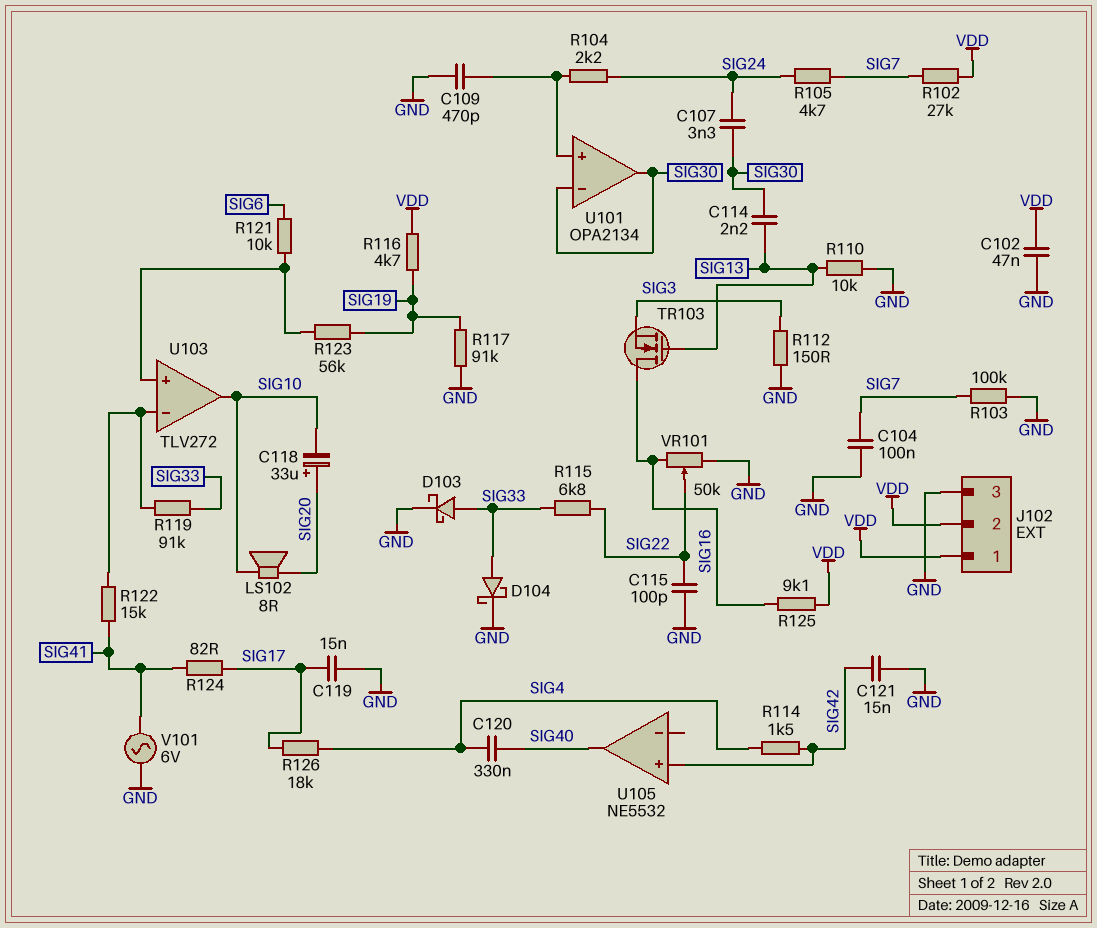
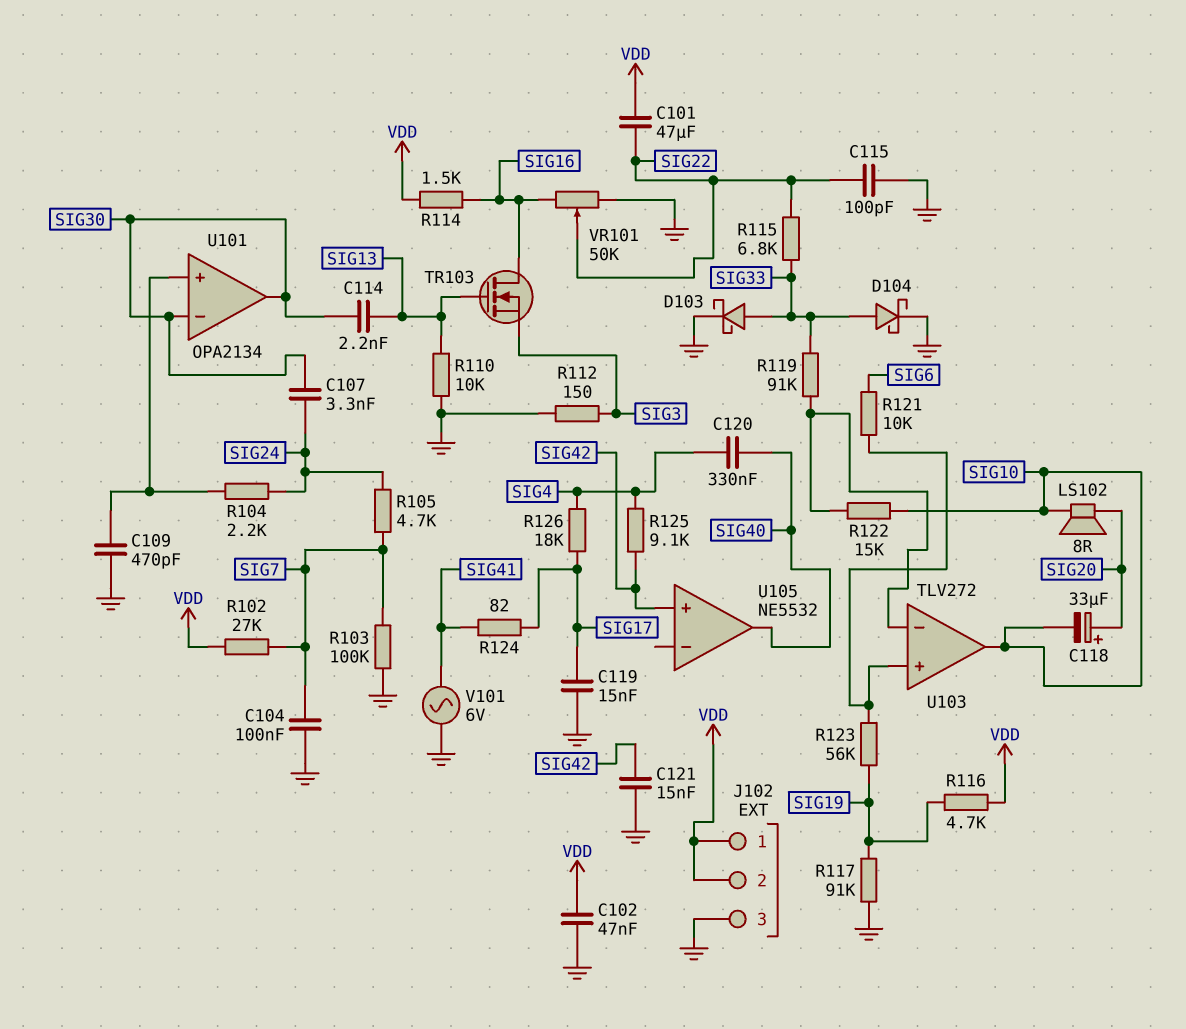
C101: none -> 47uF (SIG22, VDD)
R114: 1.5k (SIG4, SIG42) -> 1.5k (SIG16, VDD)
R122: 15k (SIG41, U103/in-) -> 15k (SIG10, U103/in-)
R125: 9.1k (SIG16, VDD) -> 9.1k (SIG4, SIG42)

